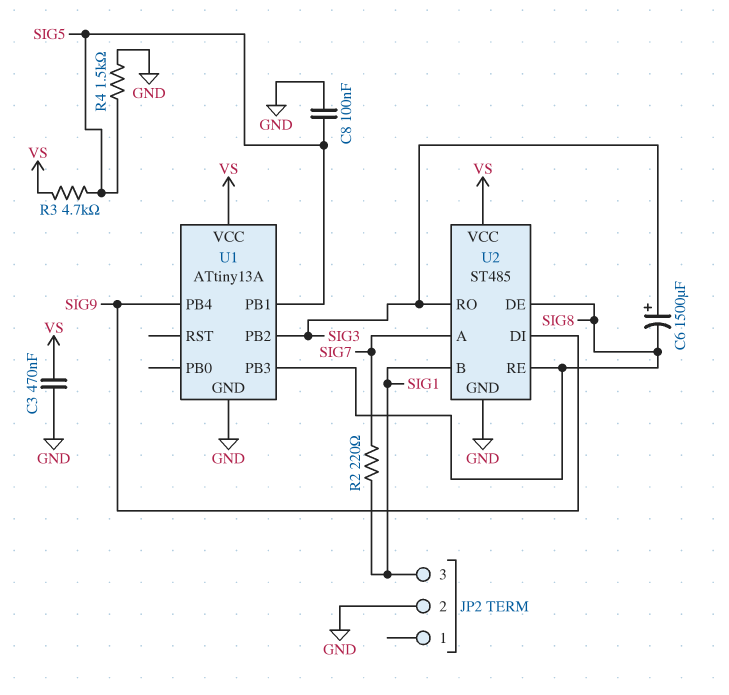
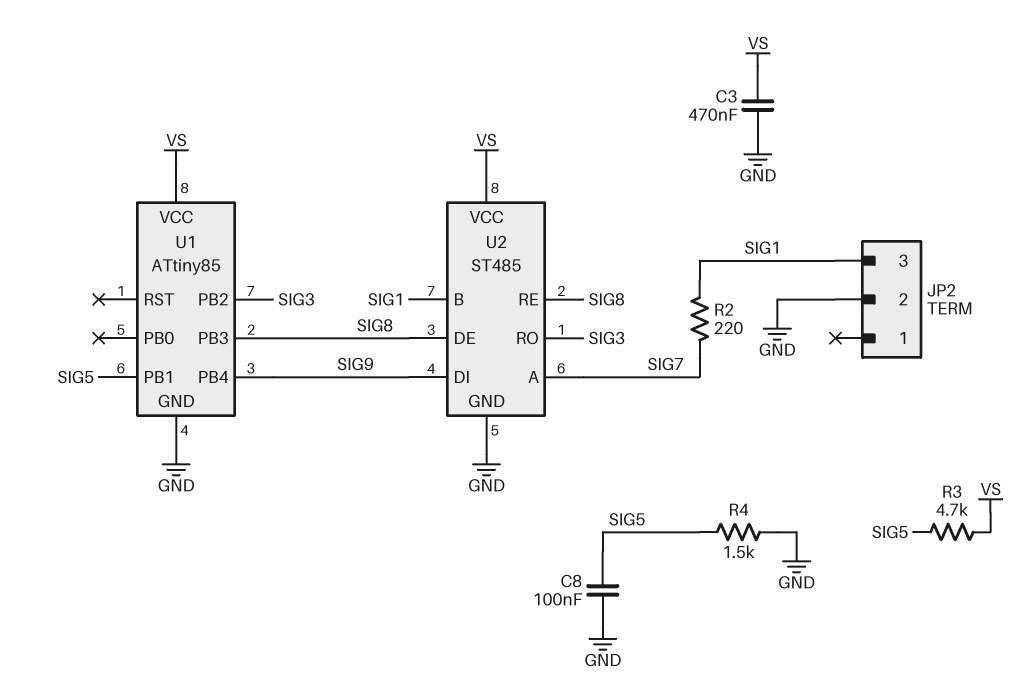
C6: 1500uF (plus SIG3, minus SIG8) -> none
U1: ATtiny13A -> ATtiny85

